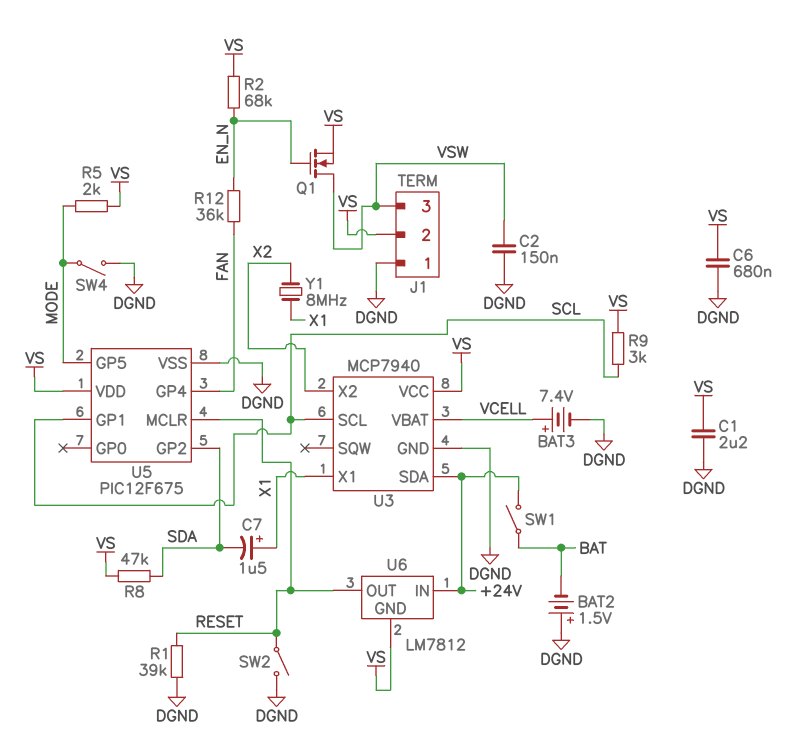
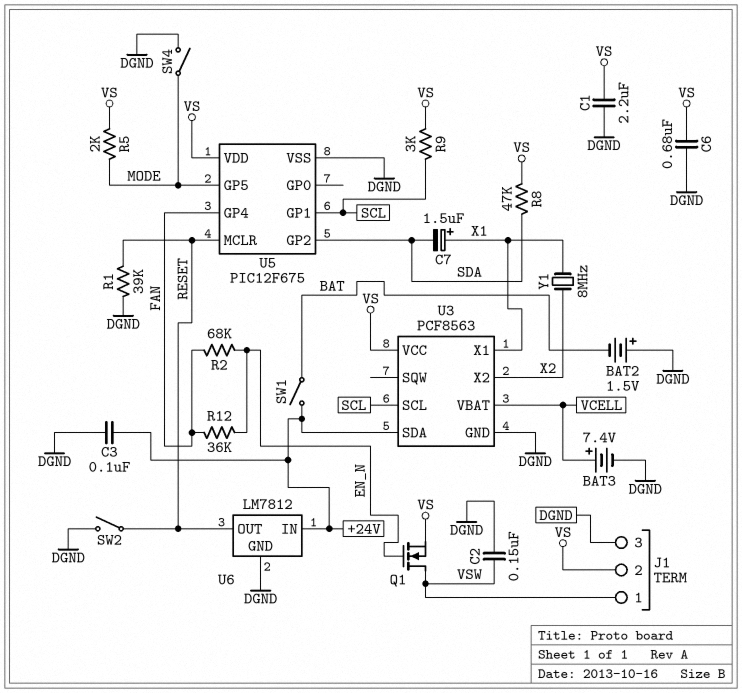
C3: none -> 100nF (+24V, DGND)
J1 pin 1: DGND -> VSW
J1 pin 3: VSW -> DGND
R2: 68k (EN_N, VS) -> 68k (EN_N, FAN)
U3: MCP7940 -> PCF8563
U6 pin GND: VS -> DGND

